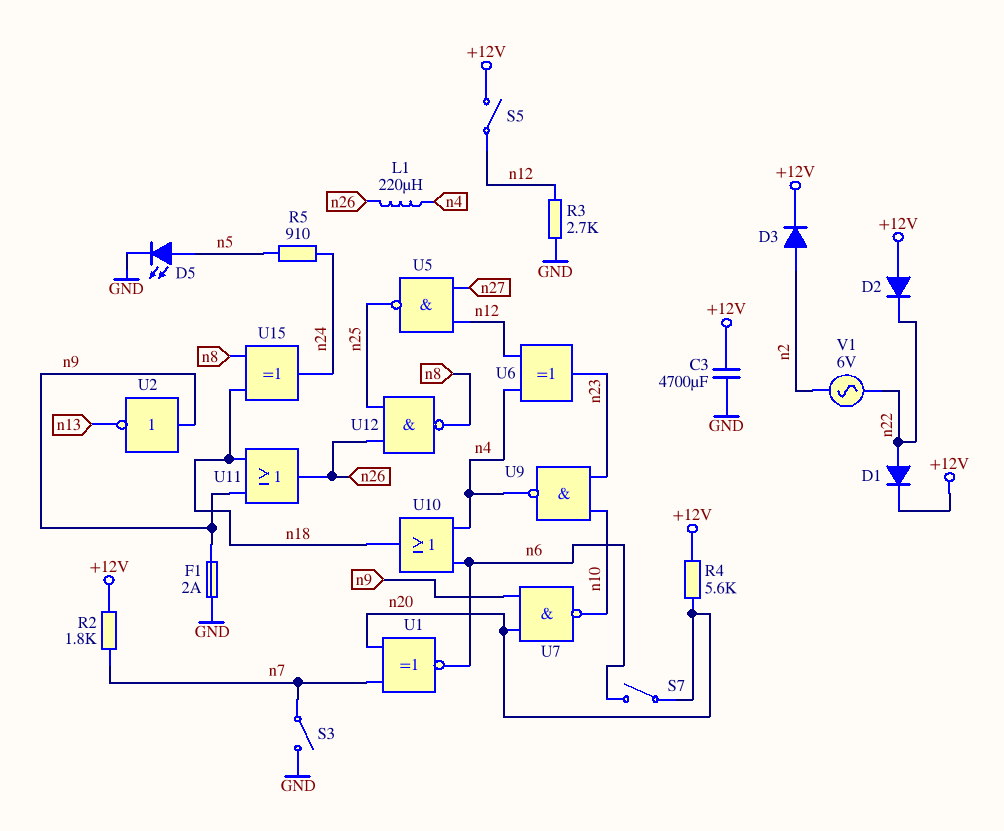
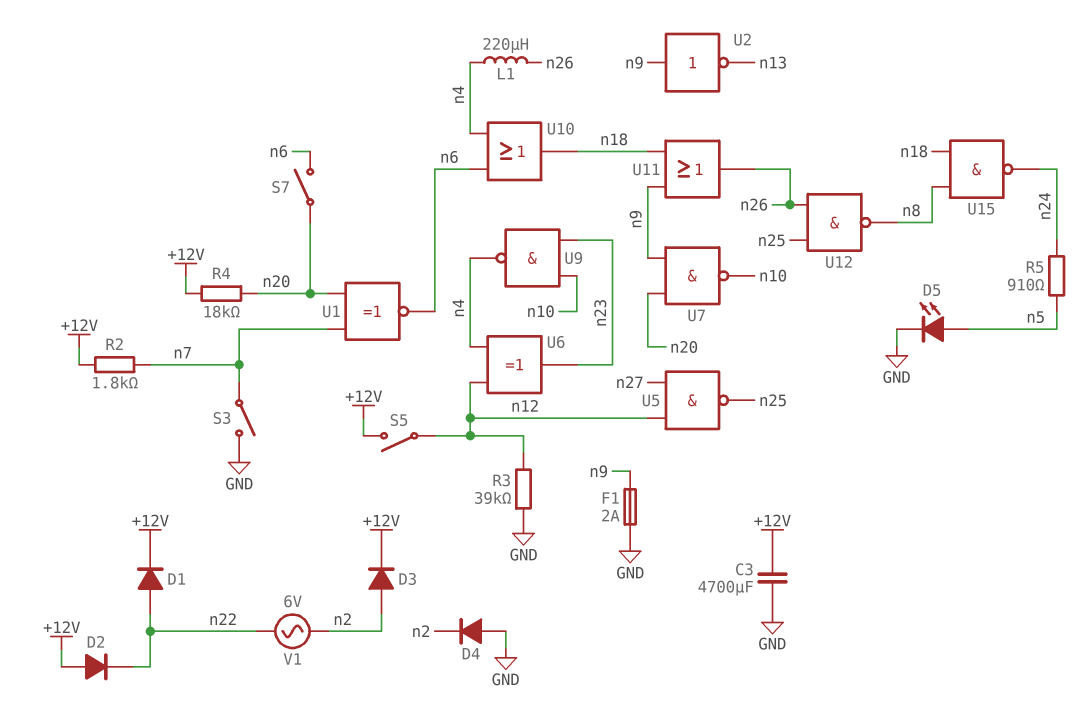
D4: none -> diode (A GND, K n2)
R3: 2.7k (GND, n12) -> 39k (GND, n12)
R4: 5.6k (+12V, n20) -> 18k (+12V, n20)
U15: XOR (in n8, in n18, out n24) -> NAND (in n8, in n18, out n24)

